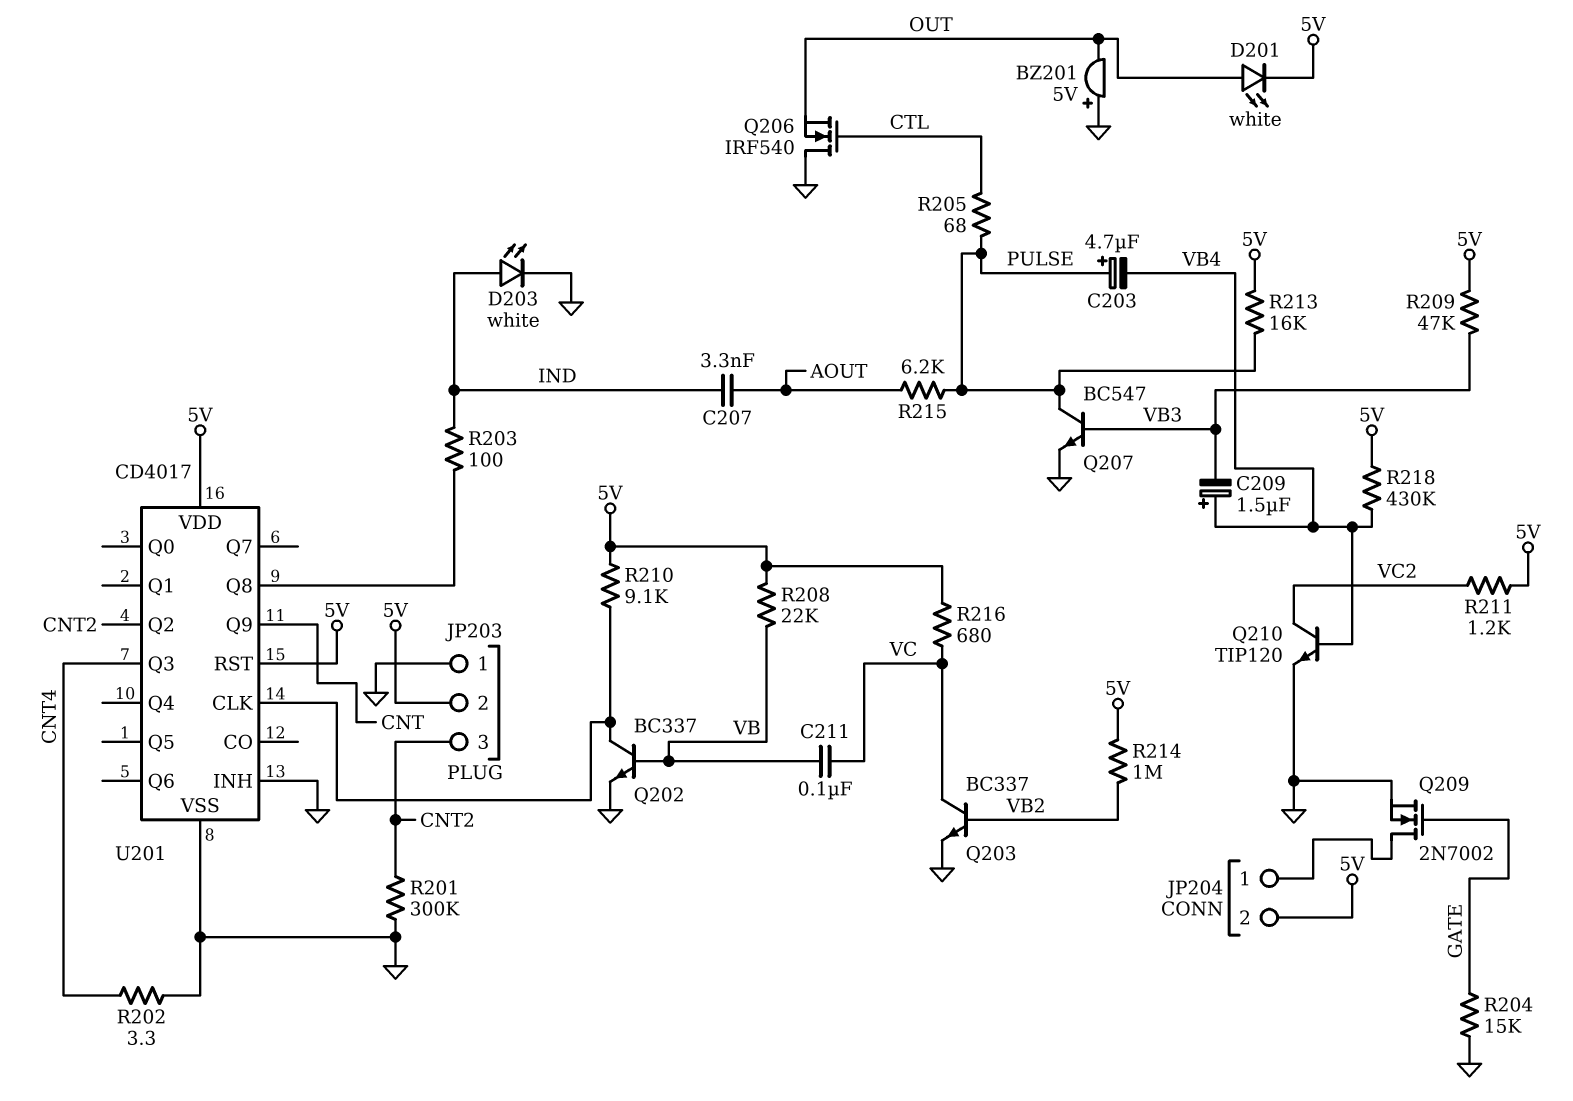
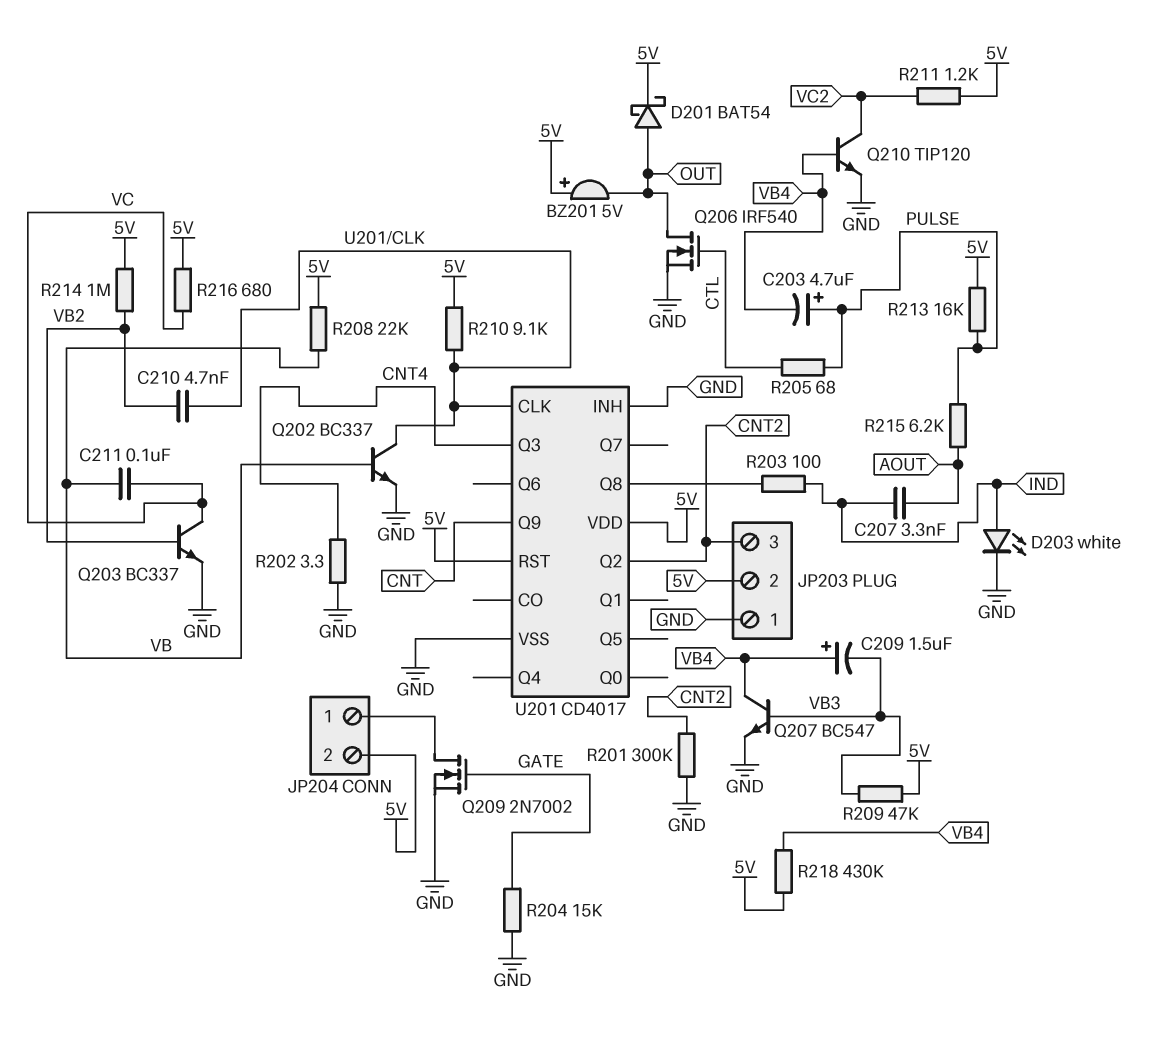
BZ201: buzzer 5V (plus GND, minus OUT) -> buzzer 5V (plus 5V, minus OUT)
C210: none -> 4.7nF (U201/CLK, VB2)
D201: LED white (A OUT, K 5V) -> schottky BAT54 (A OUT, K 5V)
Q206: NMOS IRF540 (G CTL, D GND, S OUT) -> NMOS IRF540 (G CTL, D OUT, S GND)
Q207: NPN BC547 (B VB3, C PULSE, E GND) -> NPN BC547 (B VB3, C VB4, E GND)

